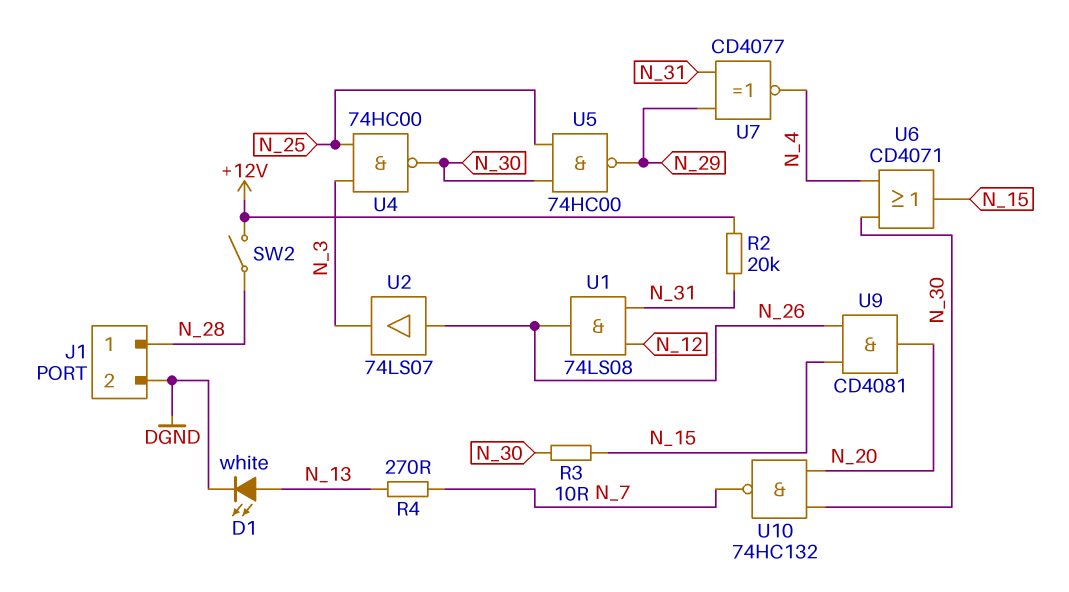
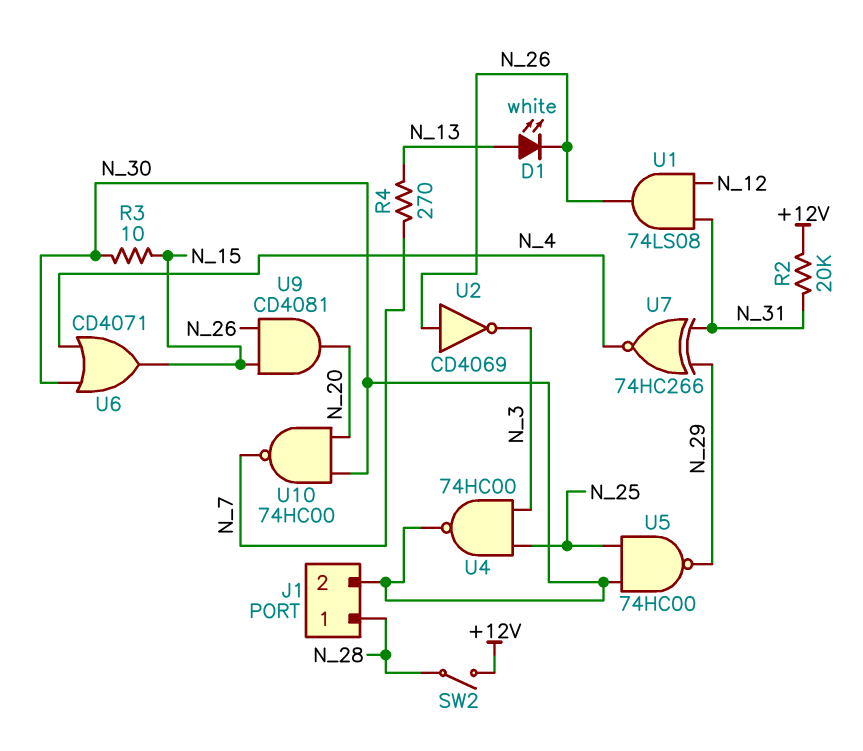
D1: LED white (A N_13, K DGND) -> LED white (A N_13, K N_26)
J1 pin 2: DGND -> N_30
U2: buffer 74LS07 (in N_26, out N_3) -> NOT CD4069 (in N_26, out N_3)
U7: XNOR CD4077 (in N_29, in N_31, out N_4) -> XNOR 74HC266 (in N_29, in N_31, out N_4)
U10: NAND 74HC132 (in N_20, in N_30, out N_7) -> NAND 74HC00 (in N_20, in N_30, out N_7)

